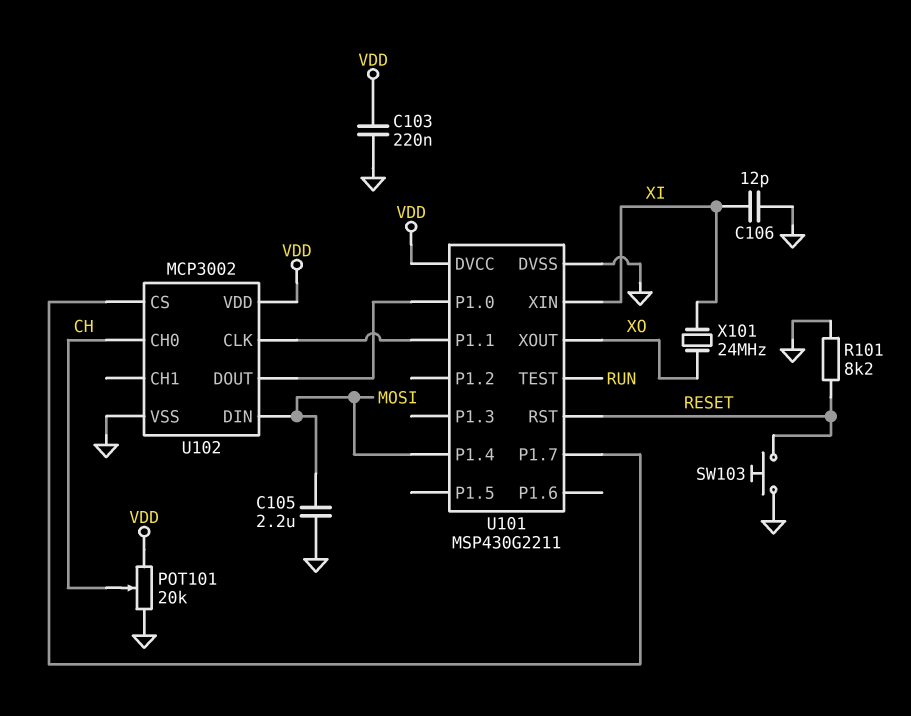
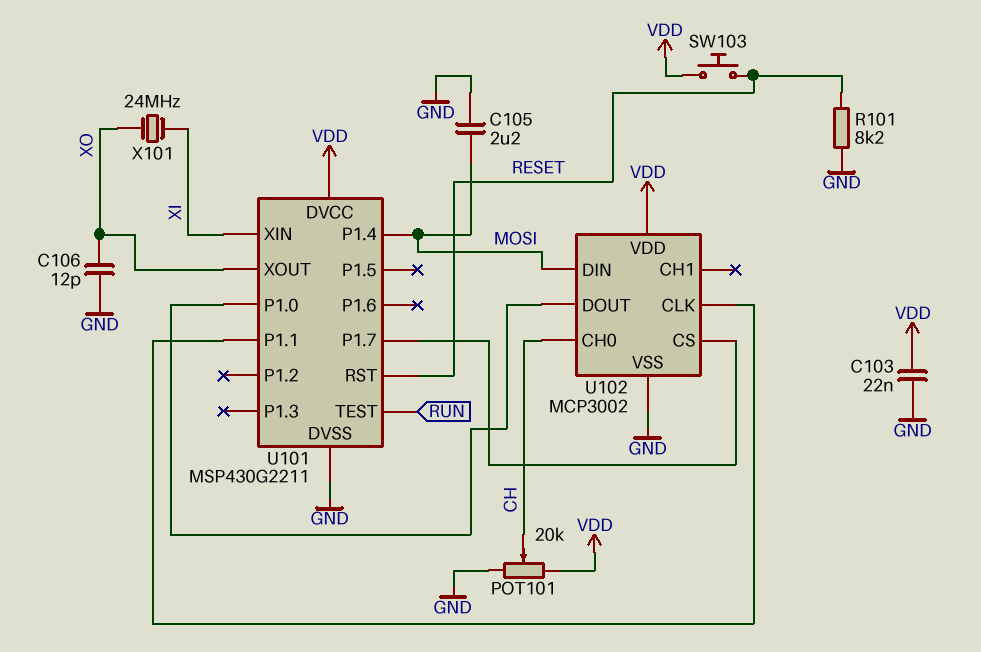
C103: 220nF (GND, VDD) -> 22nF (GND, VDD)
C106: 12pF (GND, XI) -> 12pF (GND, XO)
SW103: button (GND, RESET) -> button (RESET, VDD)

